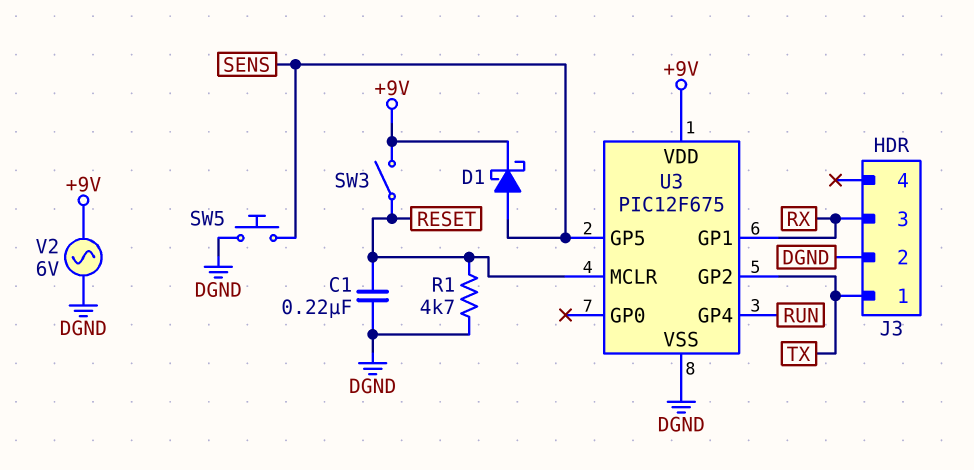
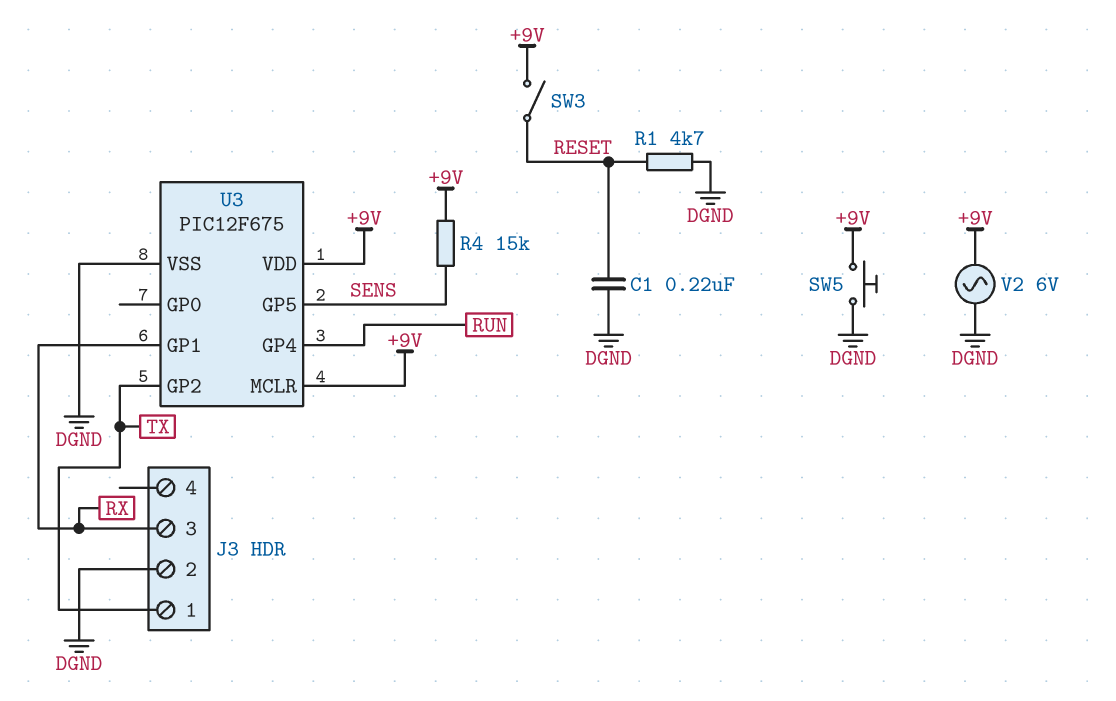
D1: schottky (A SENS, K +9V) -> none
R4: none -> 15k (+9V, SENS)
SW5: button (DGND, SENS) -> button (+9V, DGND)
U3 pin MCLR: RESET -> +9V

